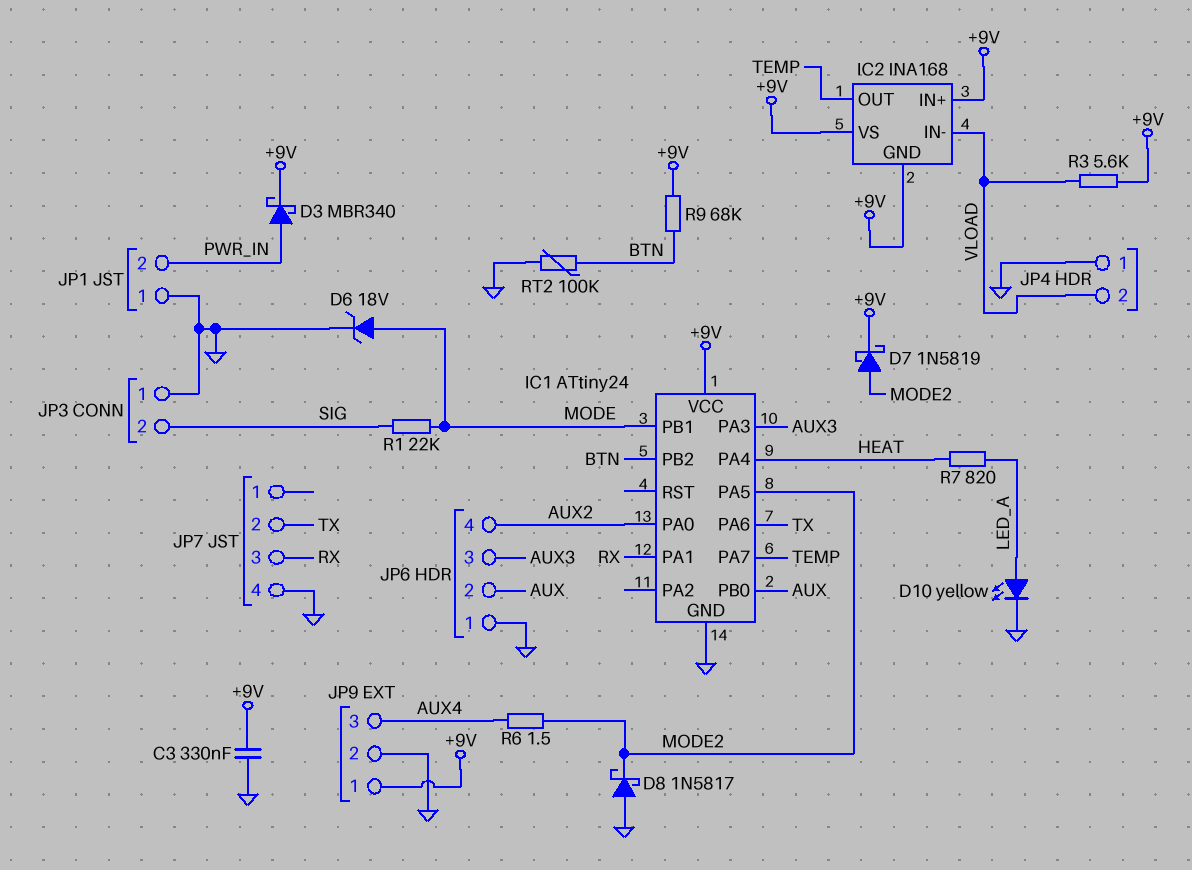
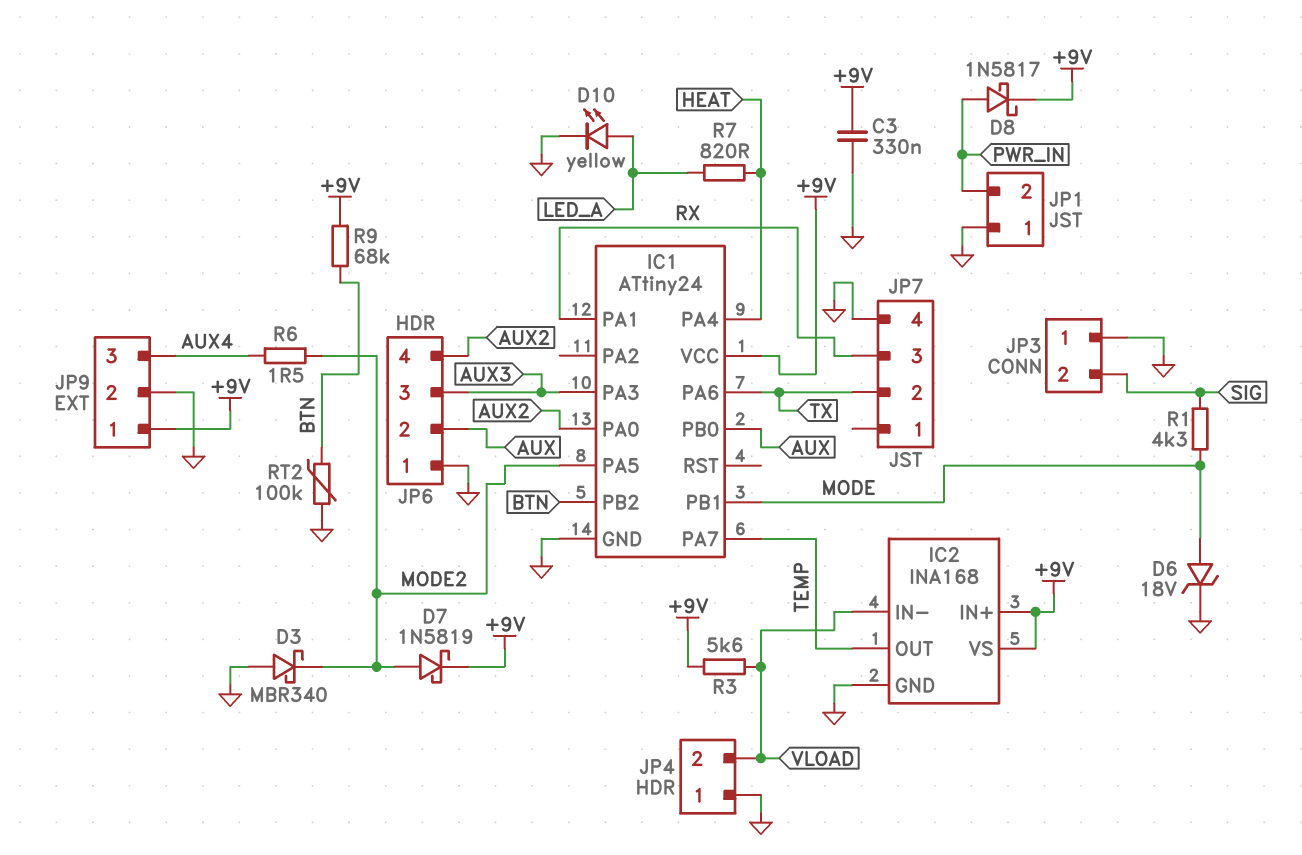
D3: schottky MBR340 (A PWR_IN, K +9V) -> schottky MBR340 (A GND, K MODE2)
D8: schottky 1N5817 (A GND, K MODE2) -> schottky 1N5817 (A PWR_IN, K +9V)
IC2 pin GND: +9V -> GND
R1: 22k (MODE, SIG) -> 4.3k (MODE, SIG)

